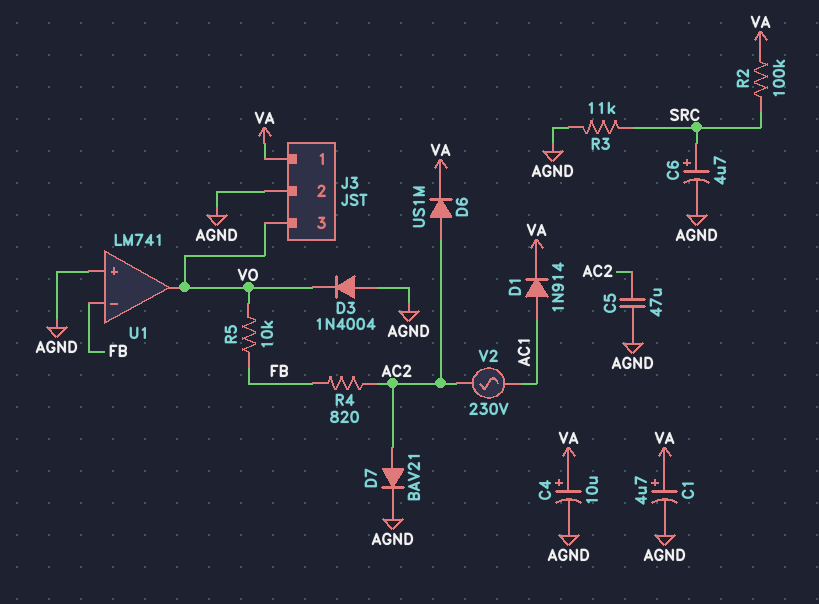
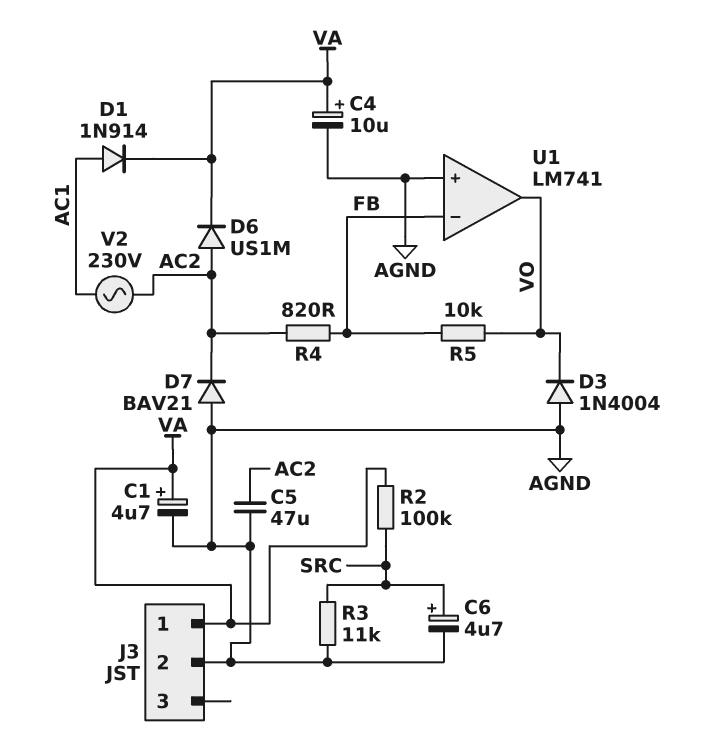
D7: diode BAV21 (A AC2, K AGND) -> diode BAV21 (A AGND, K AC2)
J3 pin 3: VO -> none

